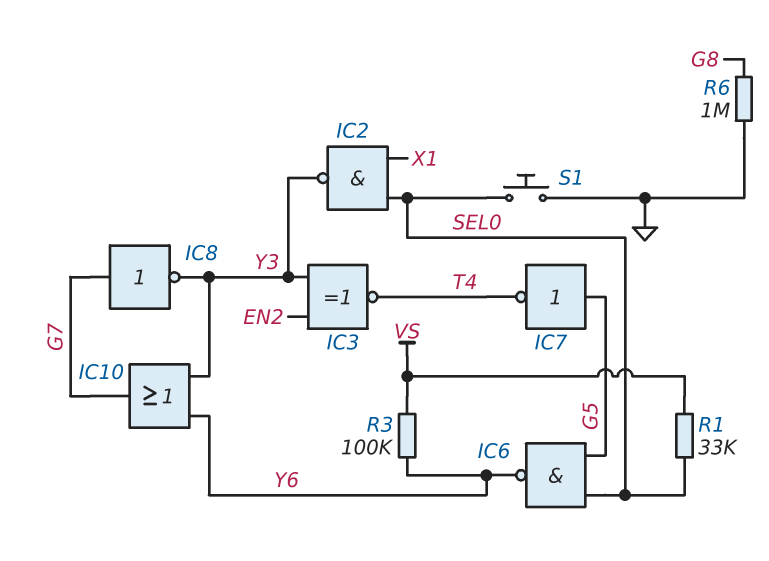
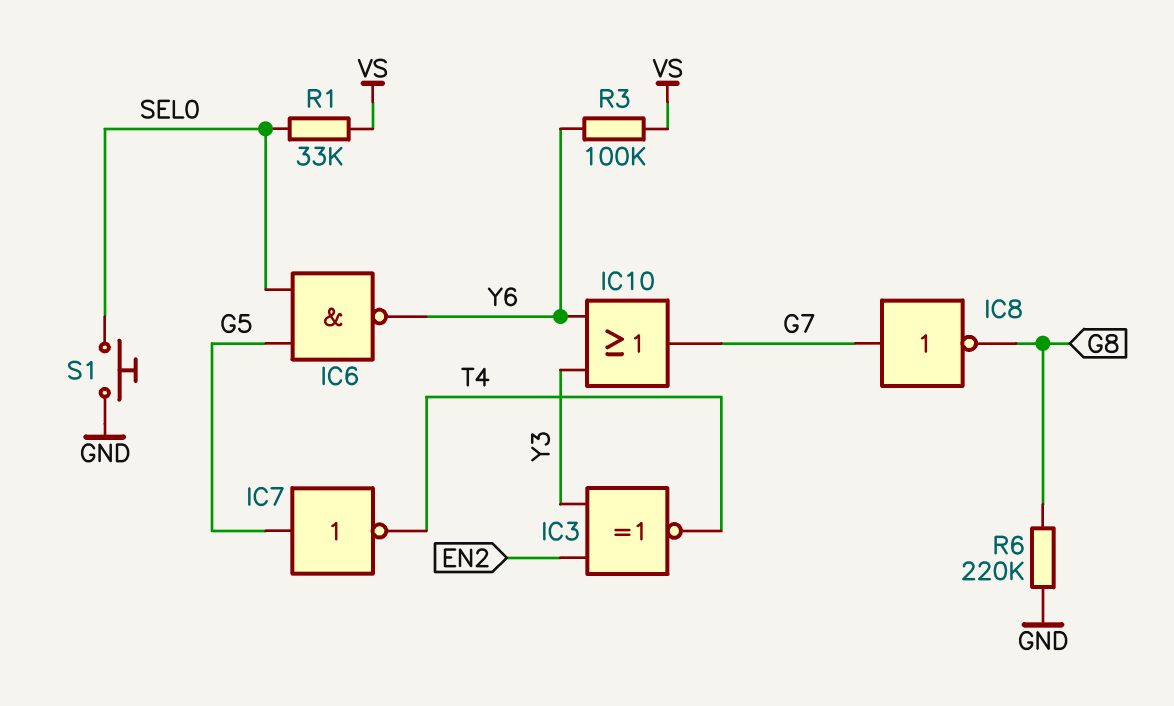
IC2: NAND (in SEL0, in X1, out Y3) -> none
IC8: NOT (in G7, out Y3) -> NOT (in G7, out G8)
R6: 1M (G8, GND) -> 220k (G8, GND)

